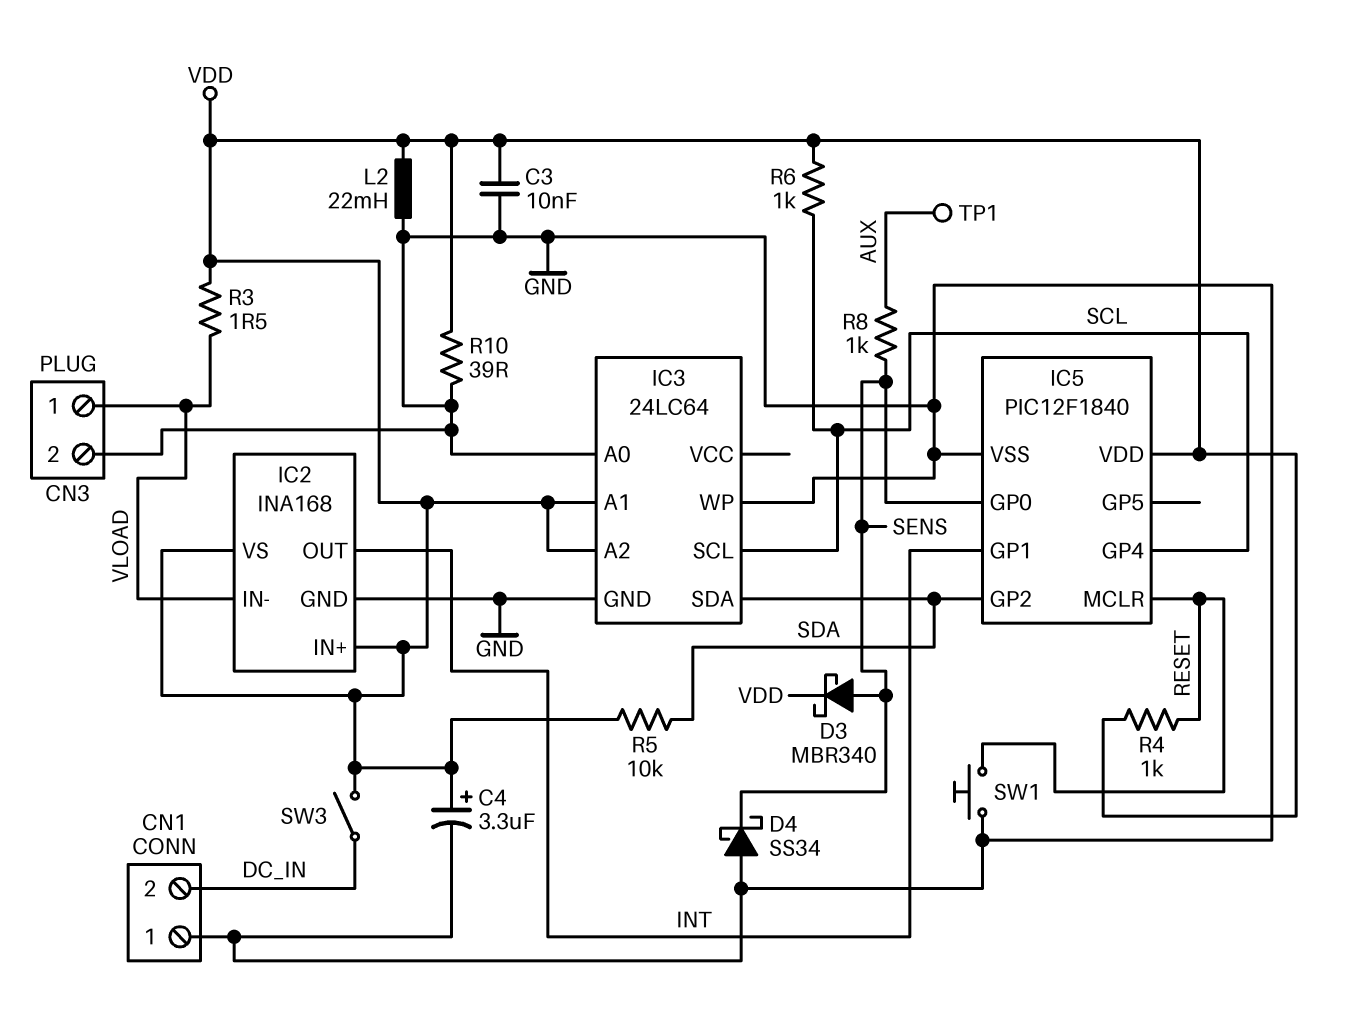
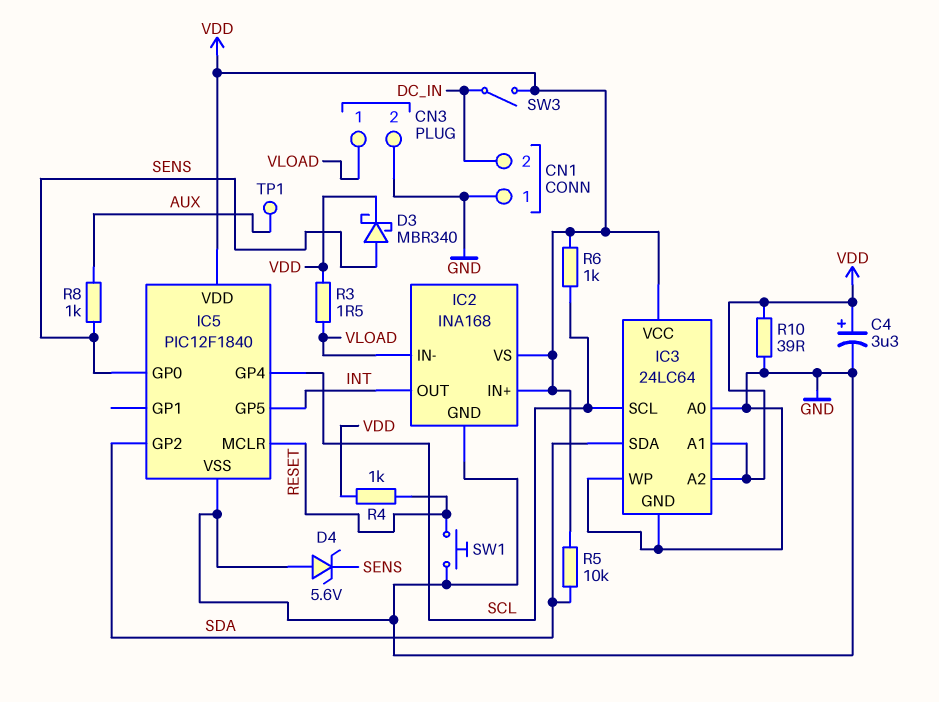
C3: 10nF (GND, VDD) -> none
D4: schottky SS34 (A GND, K SENS) -> zener 5.6V (A GND, K SENS)
IC3 pin VCC: none -> VDD
IC5 pin GP1: INT -> none
IC5 pin GP5: none -> INT
L2: 22mH (GND, VDD) -> none

